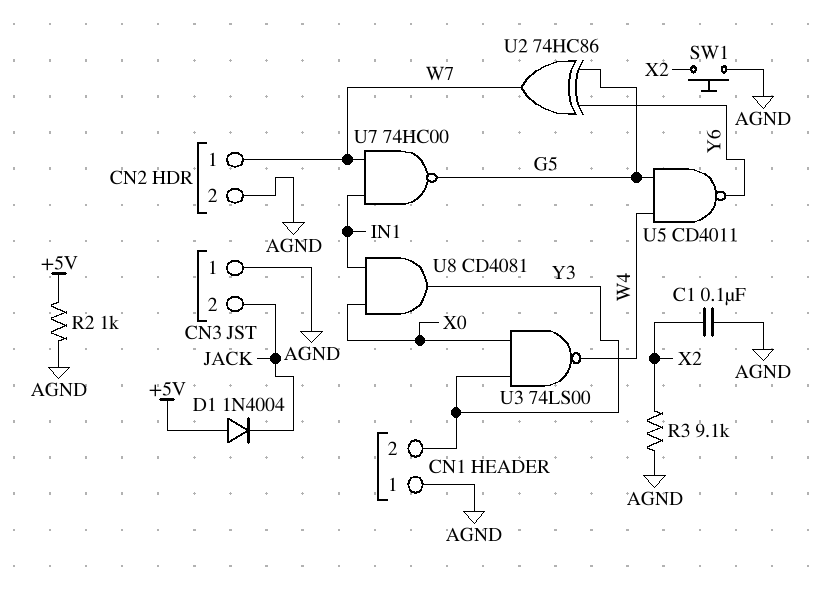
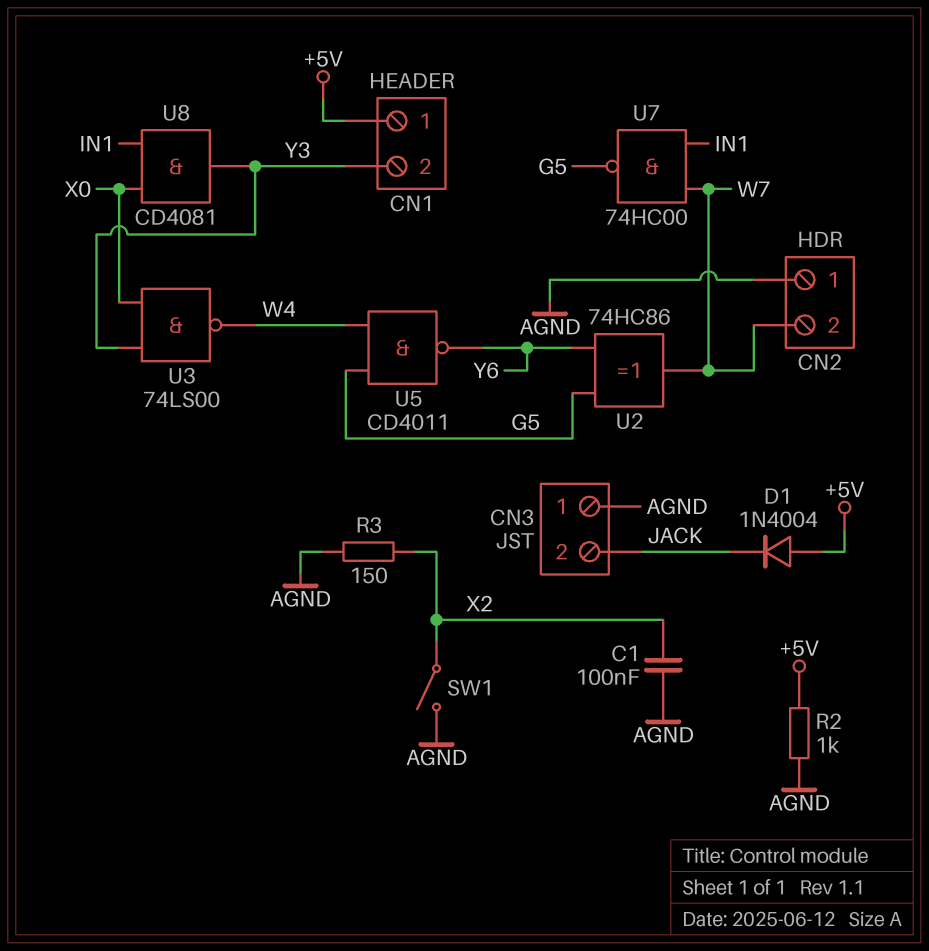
CN1 pin 1: AGND -> +5V
CN2 pin 1: W7 -> AGND
CN2 pin 2: AGND -> W7
R3: 9.1k (AGND, X2) -> 150 (AGND, X2)
SW1: button (AGND, X2) -> switch (AGND, X2)

